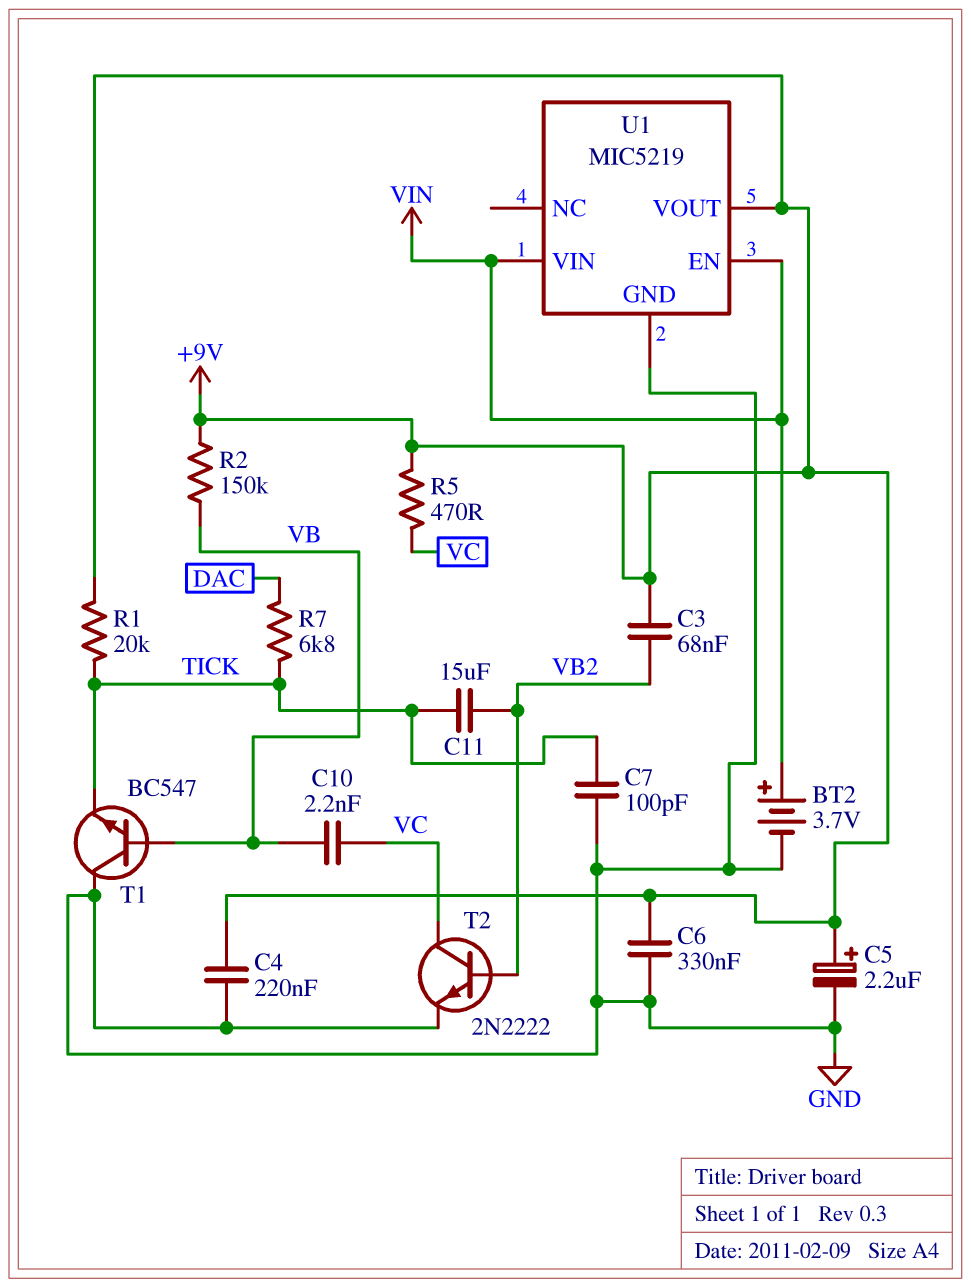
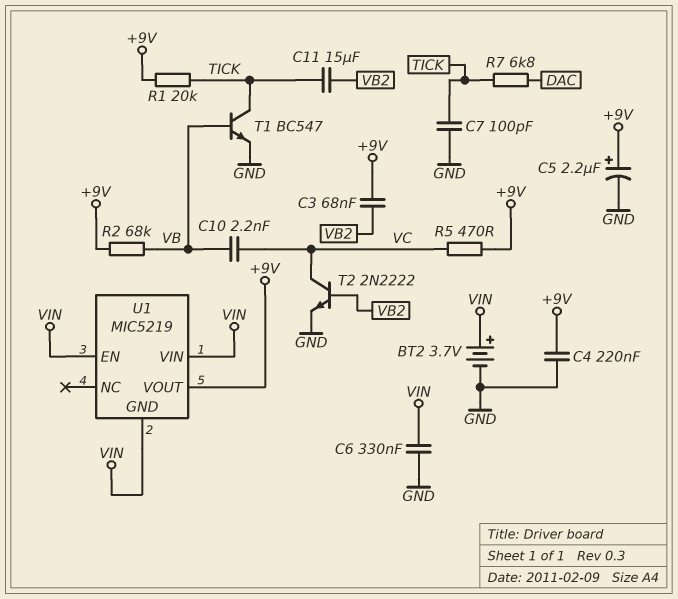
C6: 330nF (+9V, GND) -> 330nF (GND, VIN)
R2: 150k (+9V, VB) -> 68k (+9V, VB)
T1: NPN BC547 (B VB, C GND, E TICK) -> NPN BC547 (B VB, C TICK, E GND)
U1 pin GND: GND -> VIN

